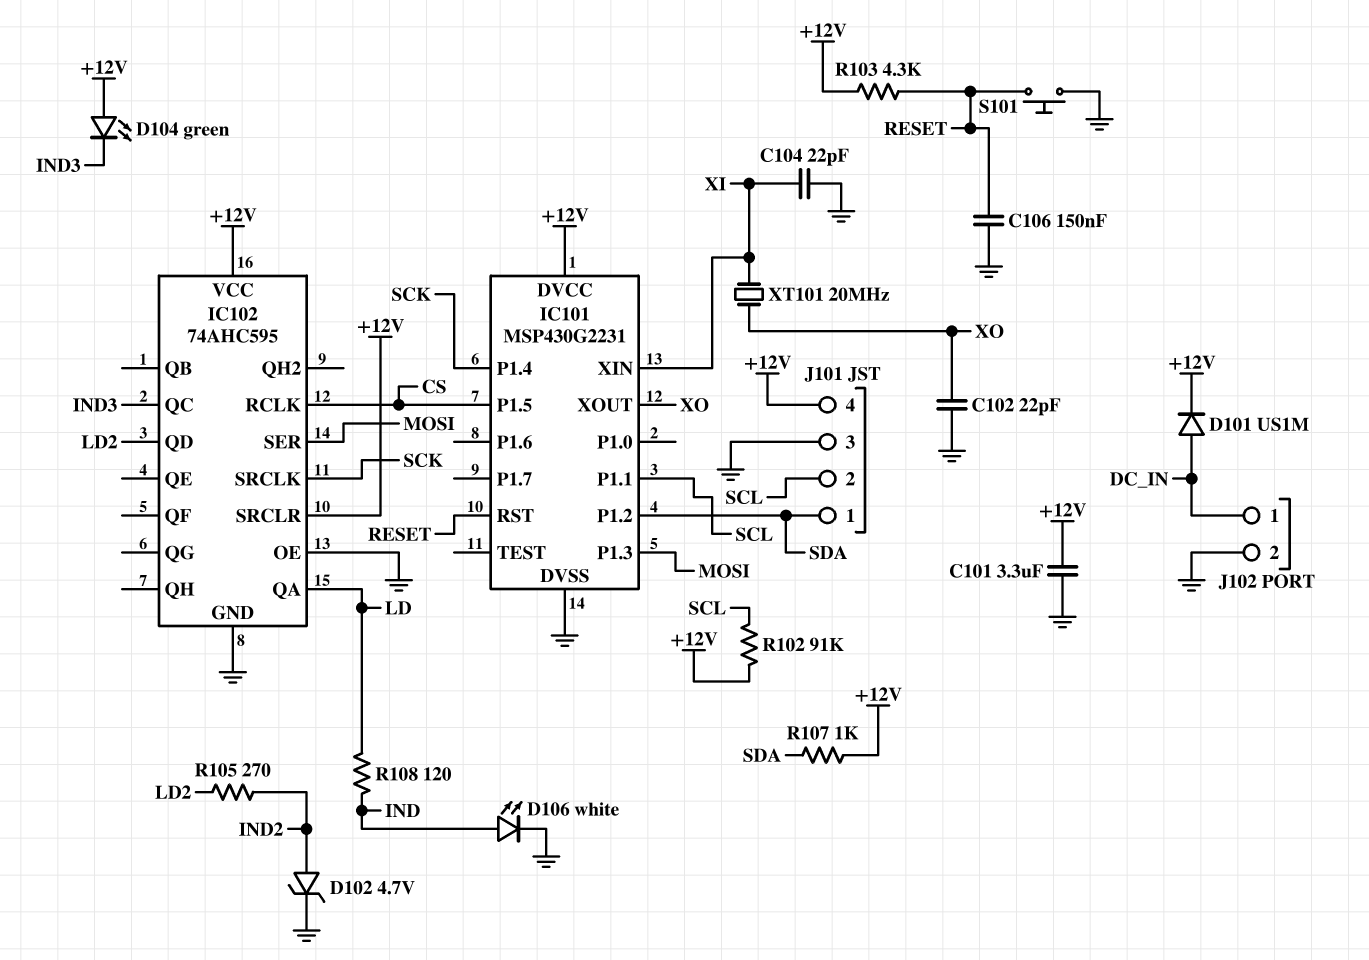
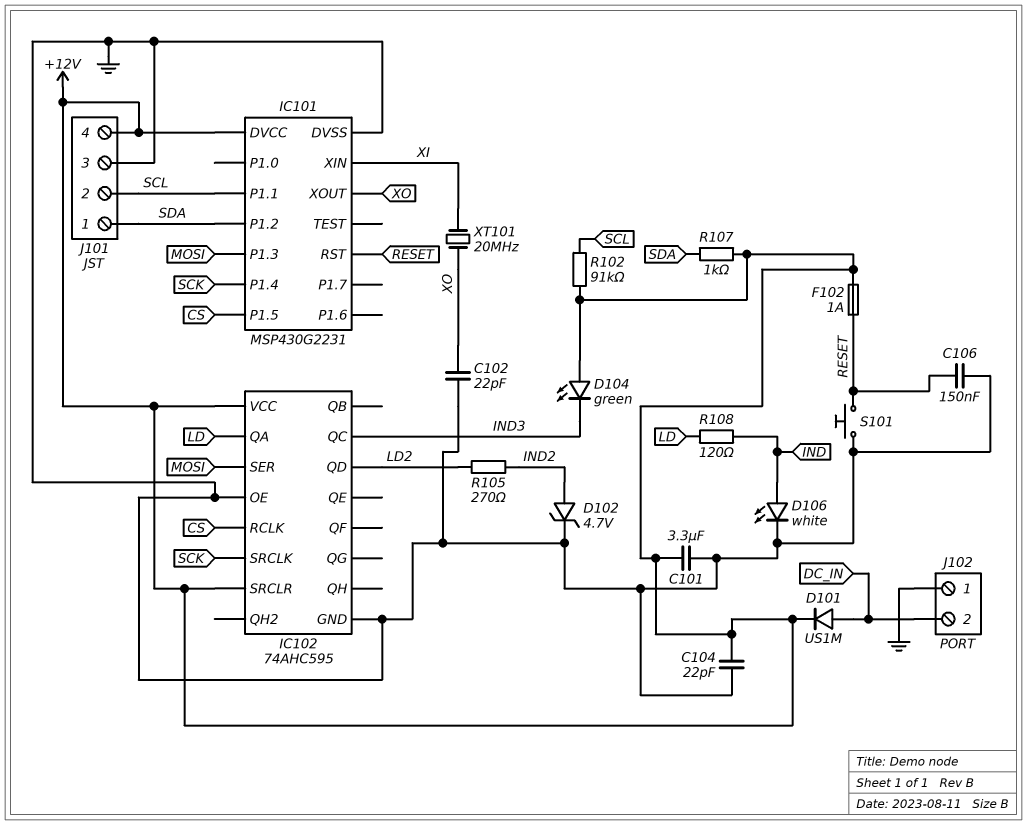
C104: 22pF (GND, XI) -> 22pF (+12V, GND)
F102: none -> 1A (+12V, RESET)
J102 pin 1: DC_IN -> GND
J102 pin 2: GND -> DC_IN
R103: 4.3k (+12V, RESET) -> none

